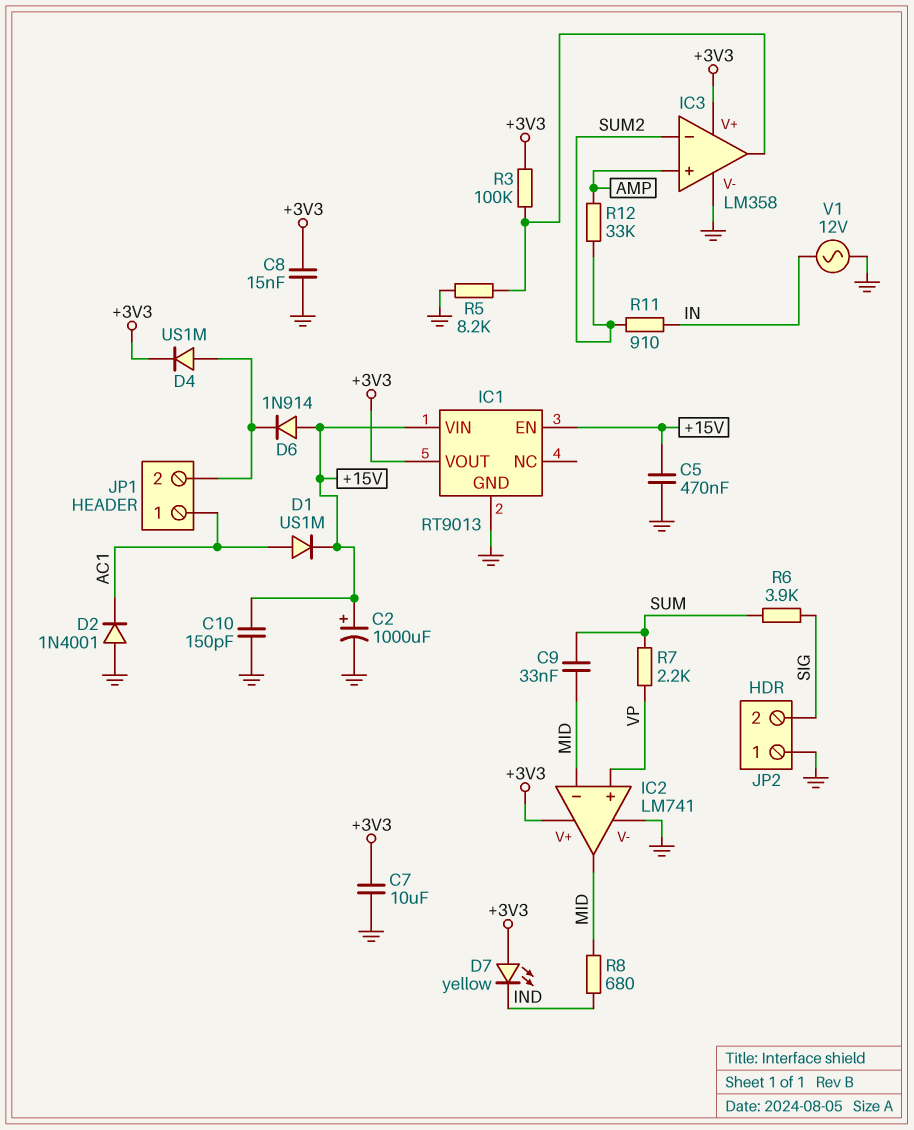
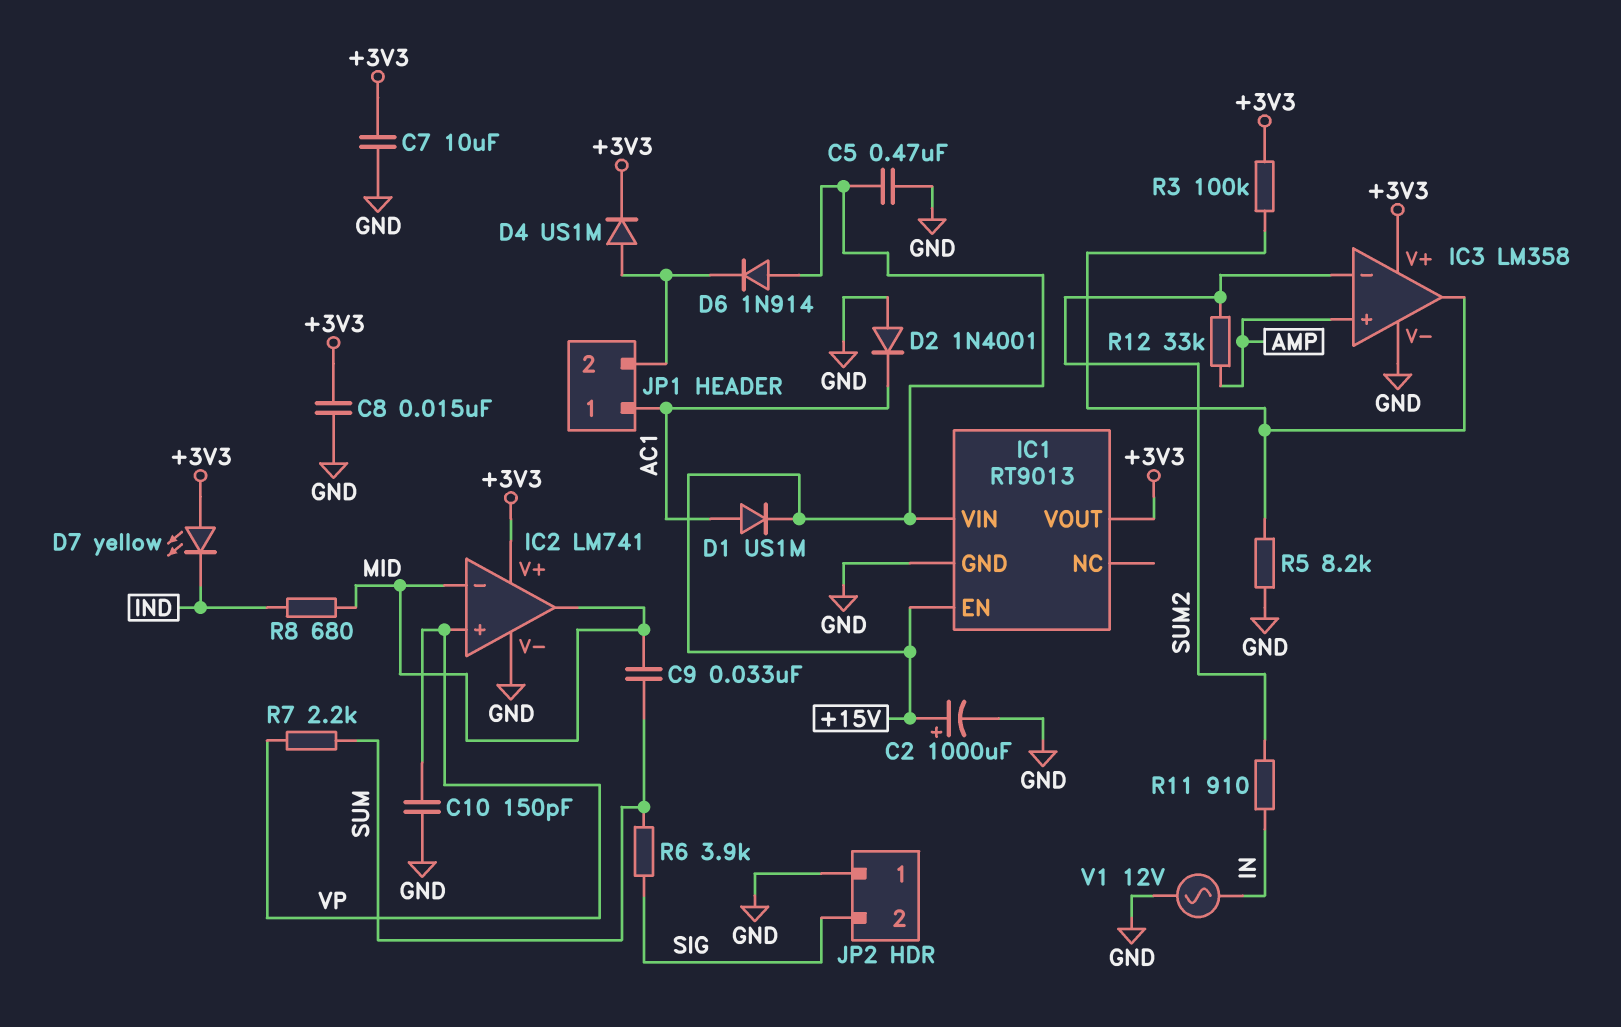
C10: 150pF (+15V, GND) -> 150pF (GND, VP)

